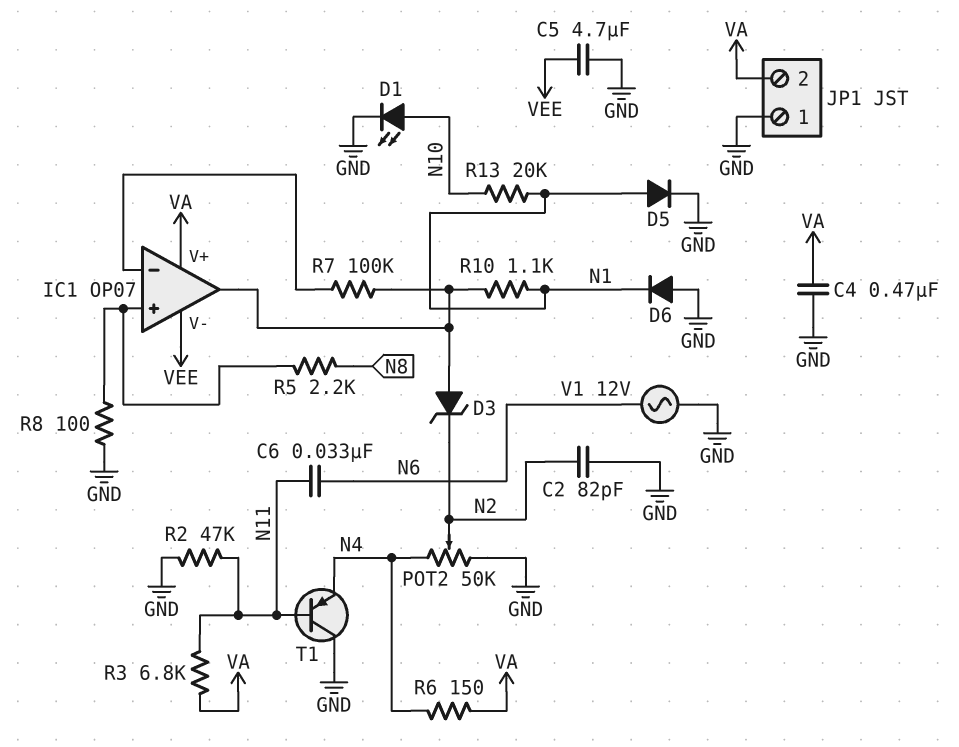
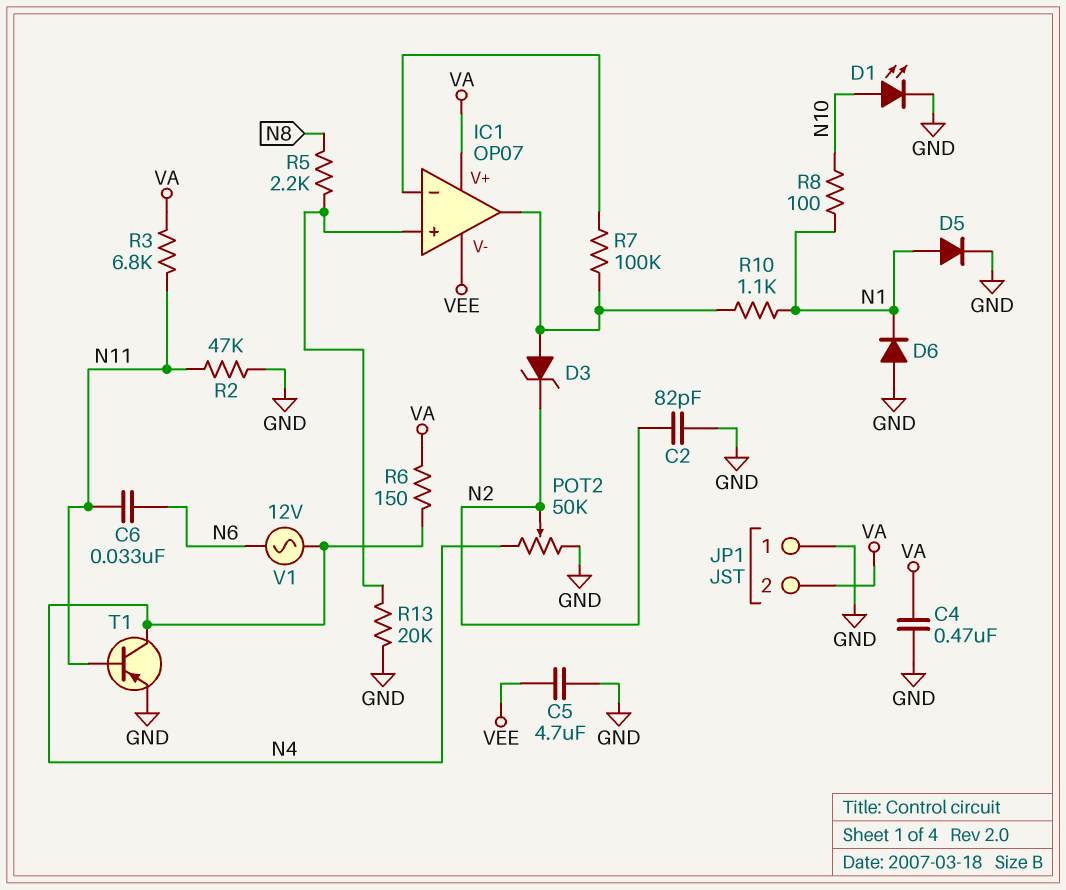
R8: 100 (GND, IC1/in+) -> 100 (N1, N10)
R13: 20k (N1, N10) -> 20k (GND, IC1/in+)
T1: PNP (B N11, C GND, E N4) -> PNP (B N11, C N4, E GND)
V1: AC 12V (GND, N6) -> AC 12V (N4, N6)

